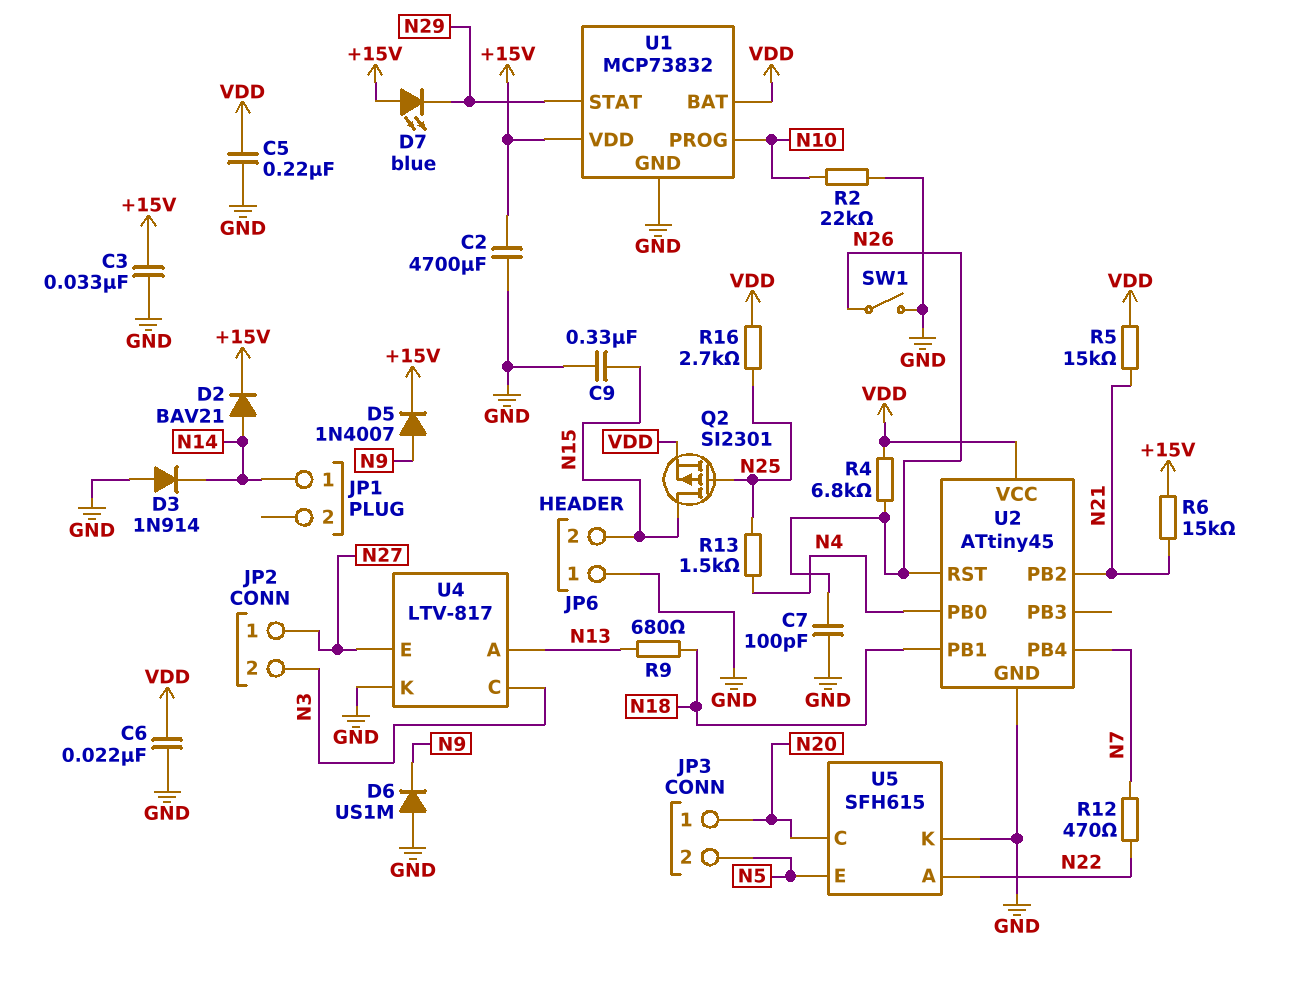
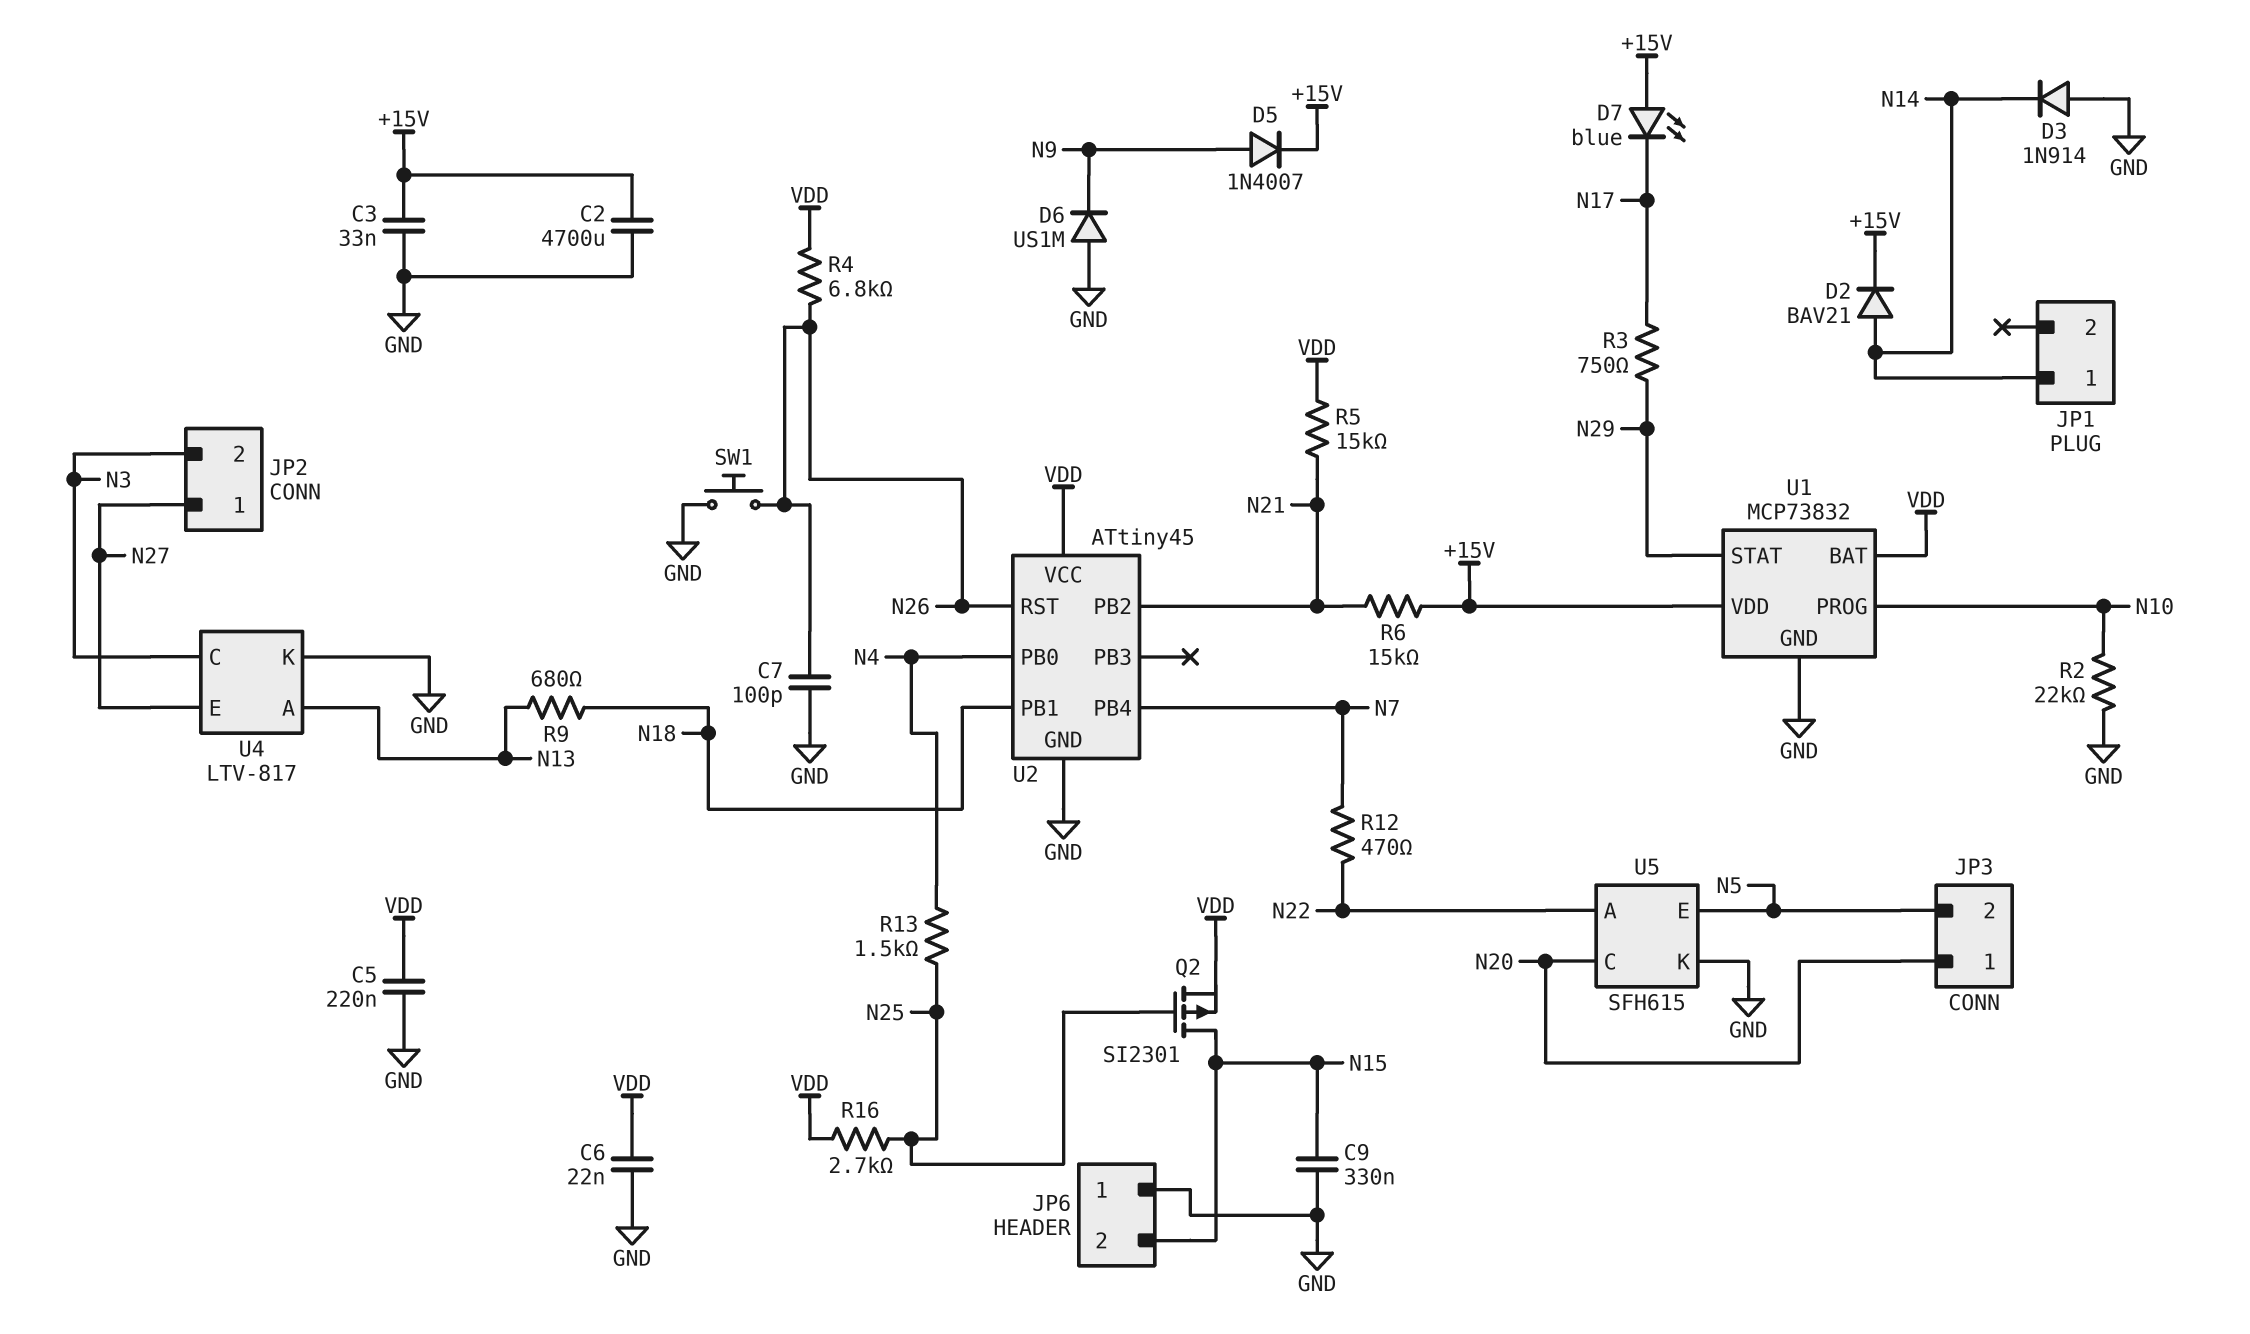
D7: LED blue (A +15V, K N29) -> LED blue (A +15V, K N17)
R3: none -> 750 (N17, N29)
SW1: switch (GND, N26) -> button (GND, N26)

